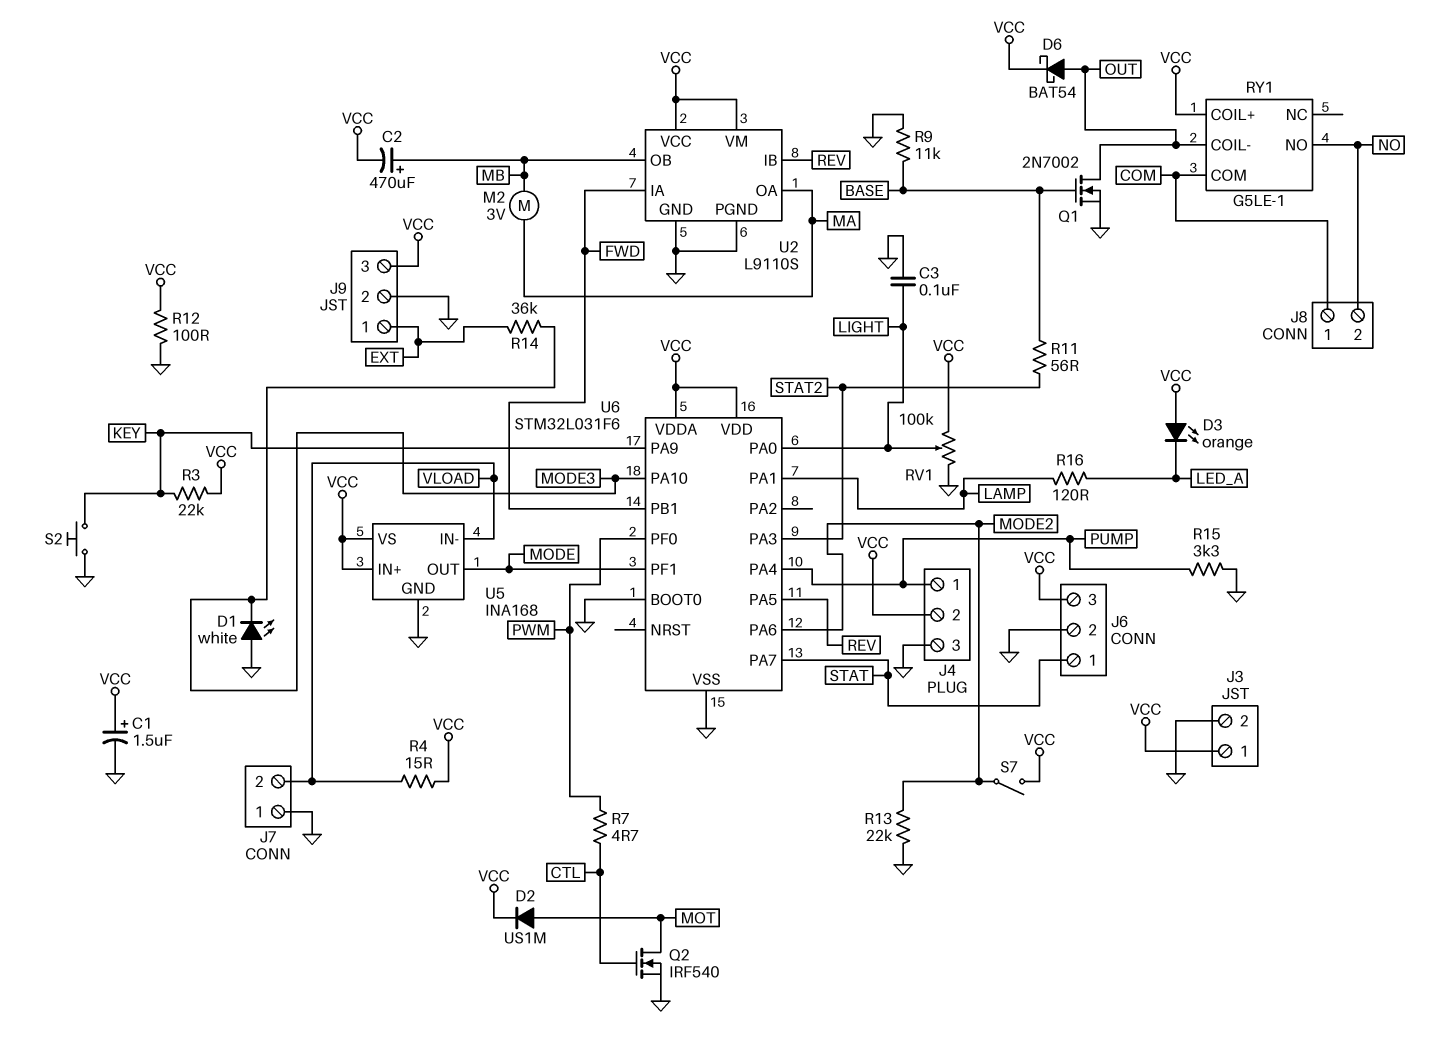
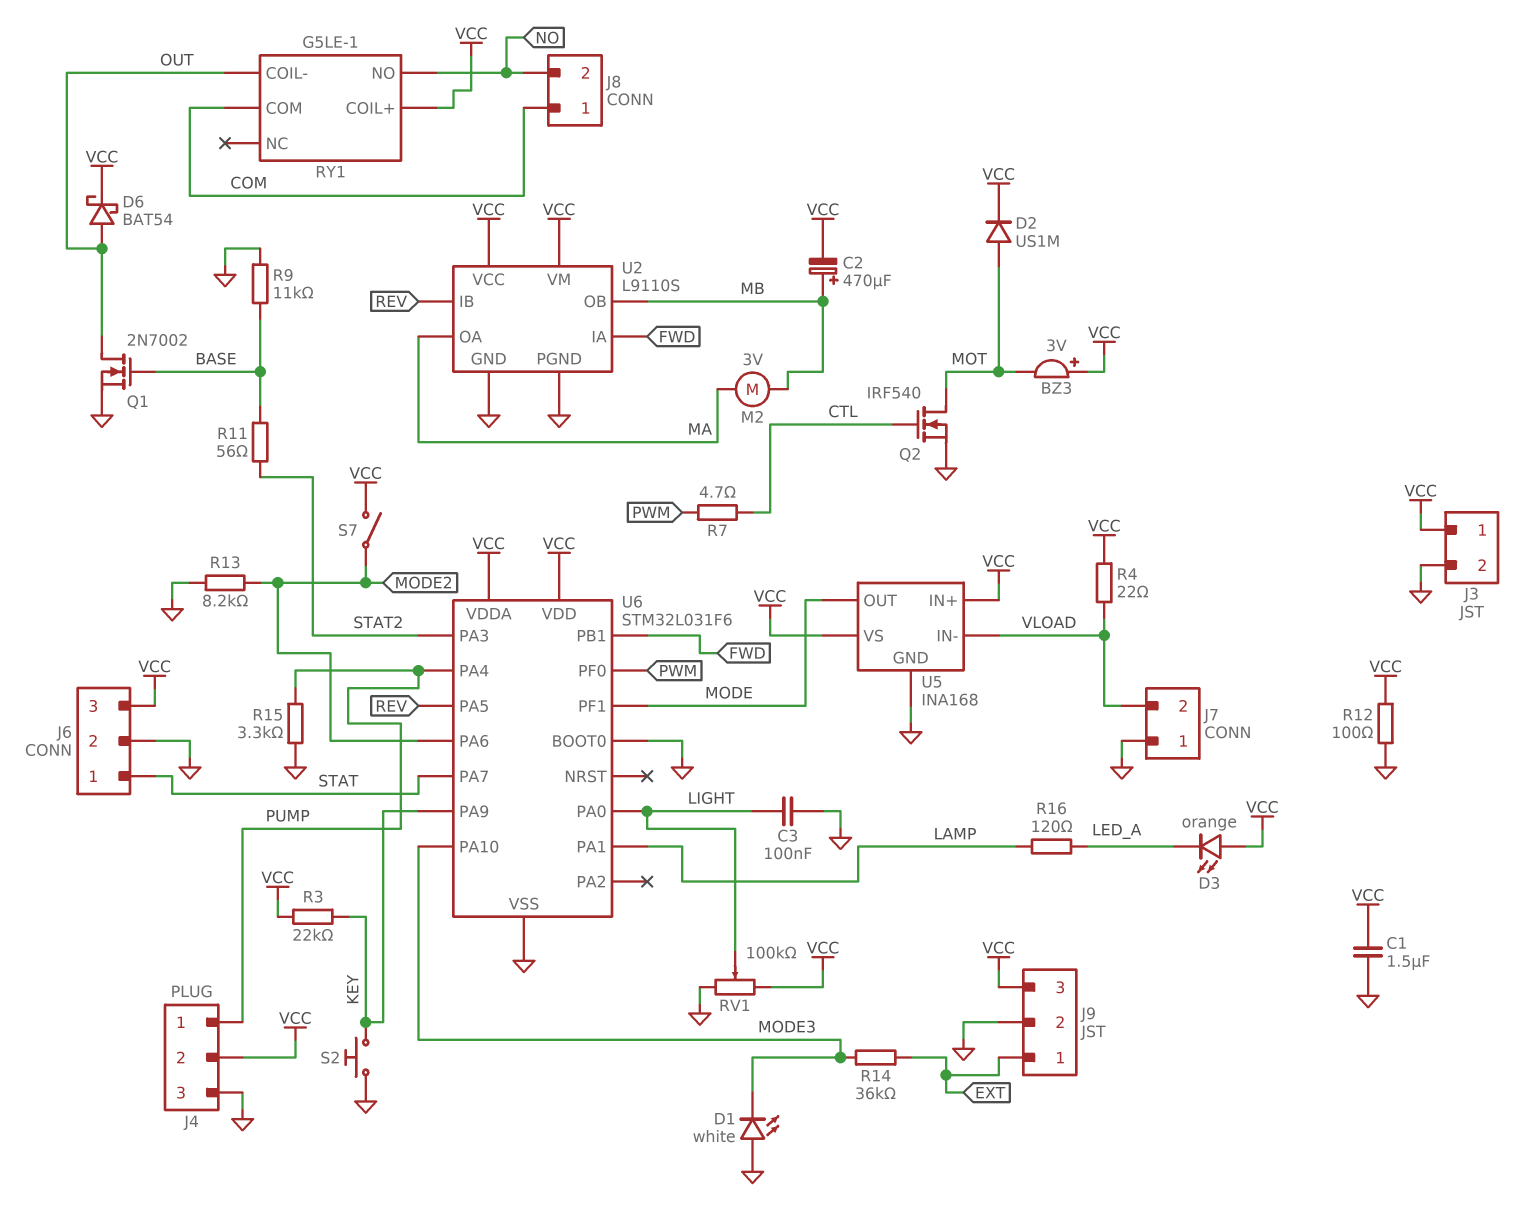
BZ3: none -> buzzer 3V (plus VCC, minus MOT)
C1: 1.5uF (plus VCC, minus GND) -> 1.5uF (GND, VCC)
R4: 15 (VCC, VLOAD) -> 22 (VCC, VLOAD)
R13: 22k (GND, MODE2) -> 8.2k (GND, MODE2)

